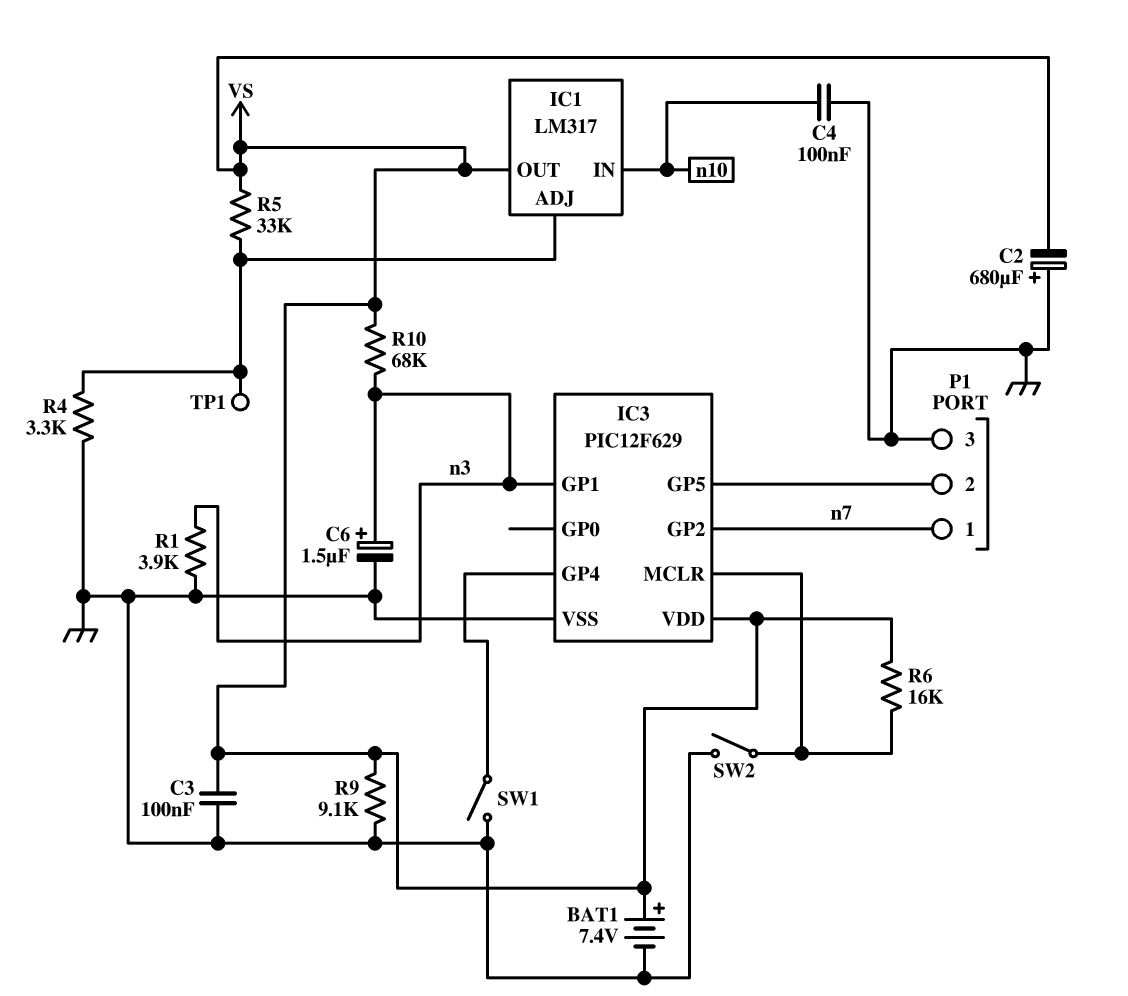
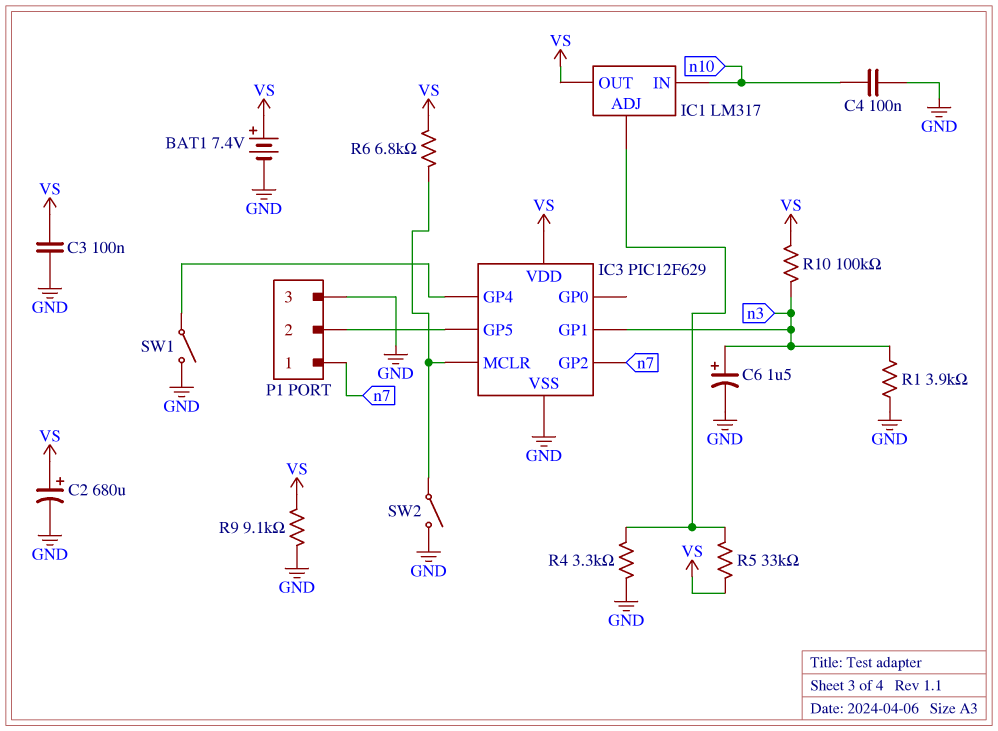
C2: 680uF (plus GND, minus VS) -> 680uF (plus VS, minus GND)
R6: 16k (IC3/MCLR, VS) -> 6.8k (IC3/MCLR, VS)
R10: 68k (VS, n3) -> 100k (VS, n3)
TP1: test point (IC1/ADJ) -> none

